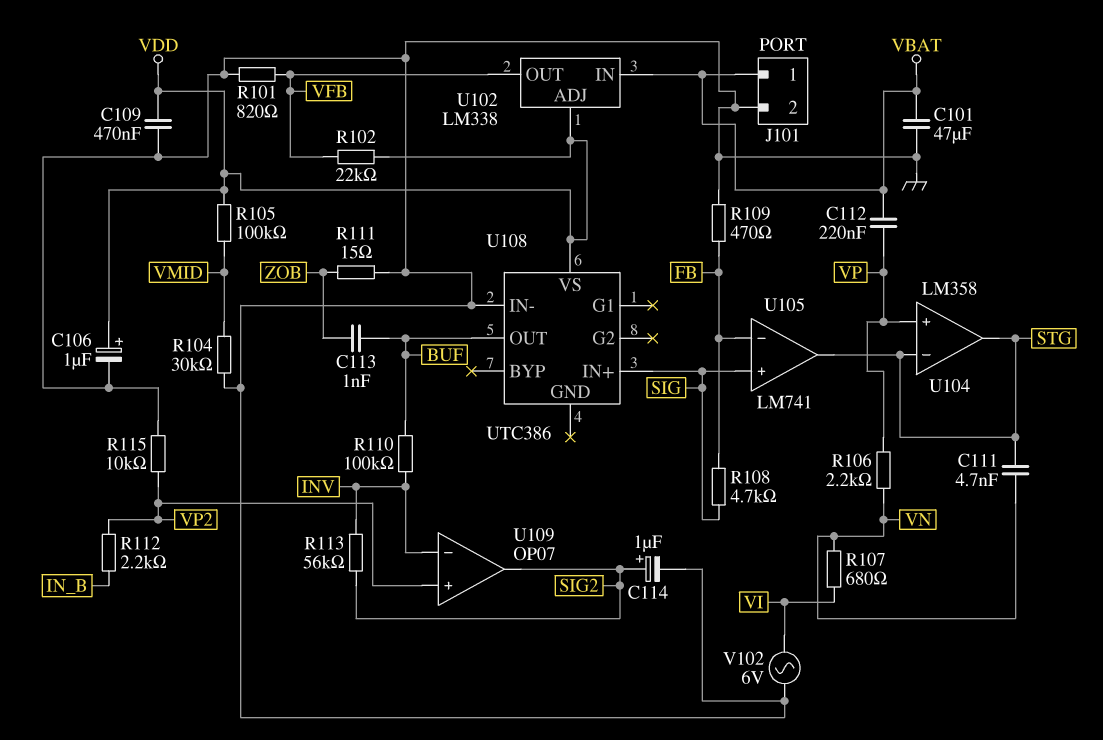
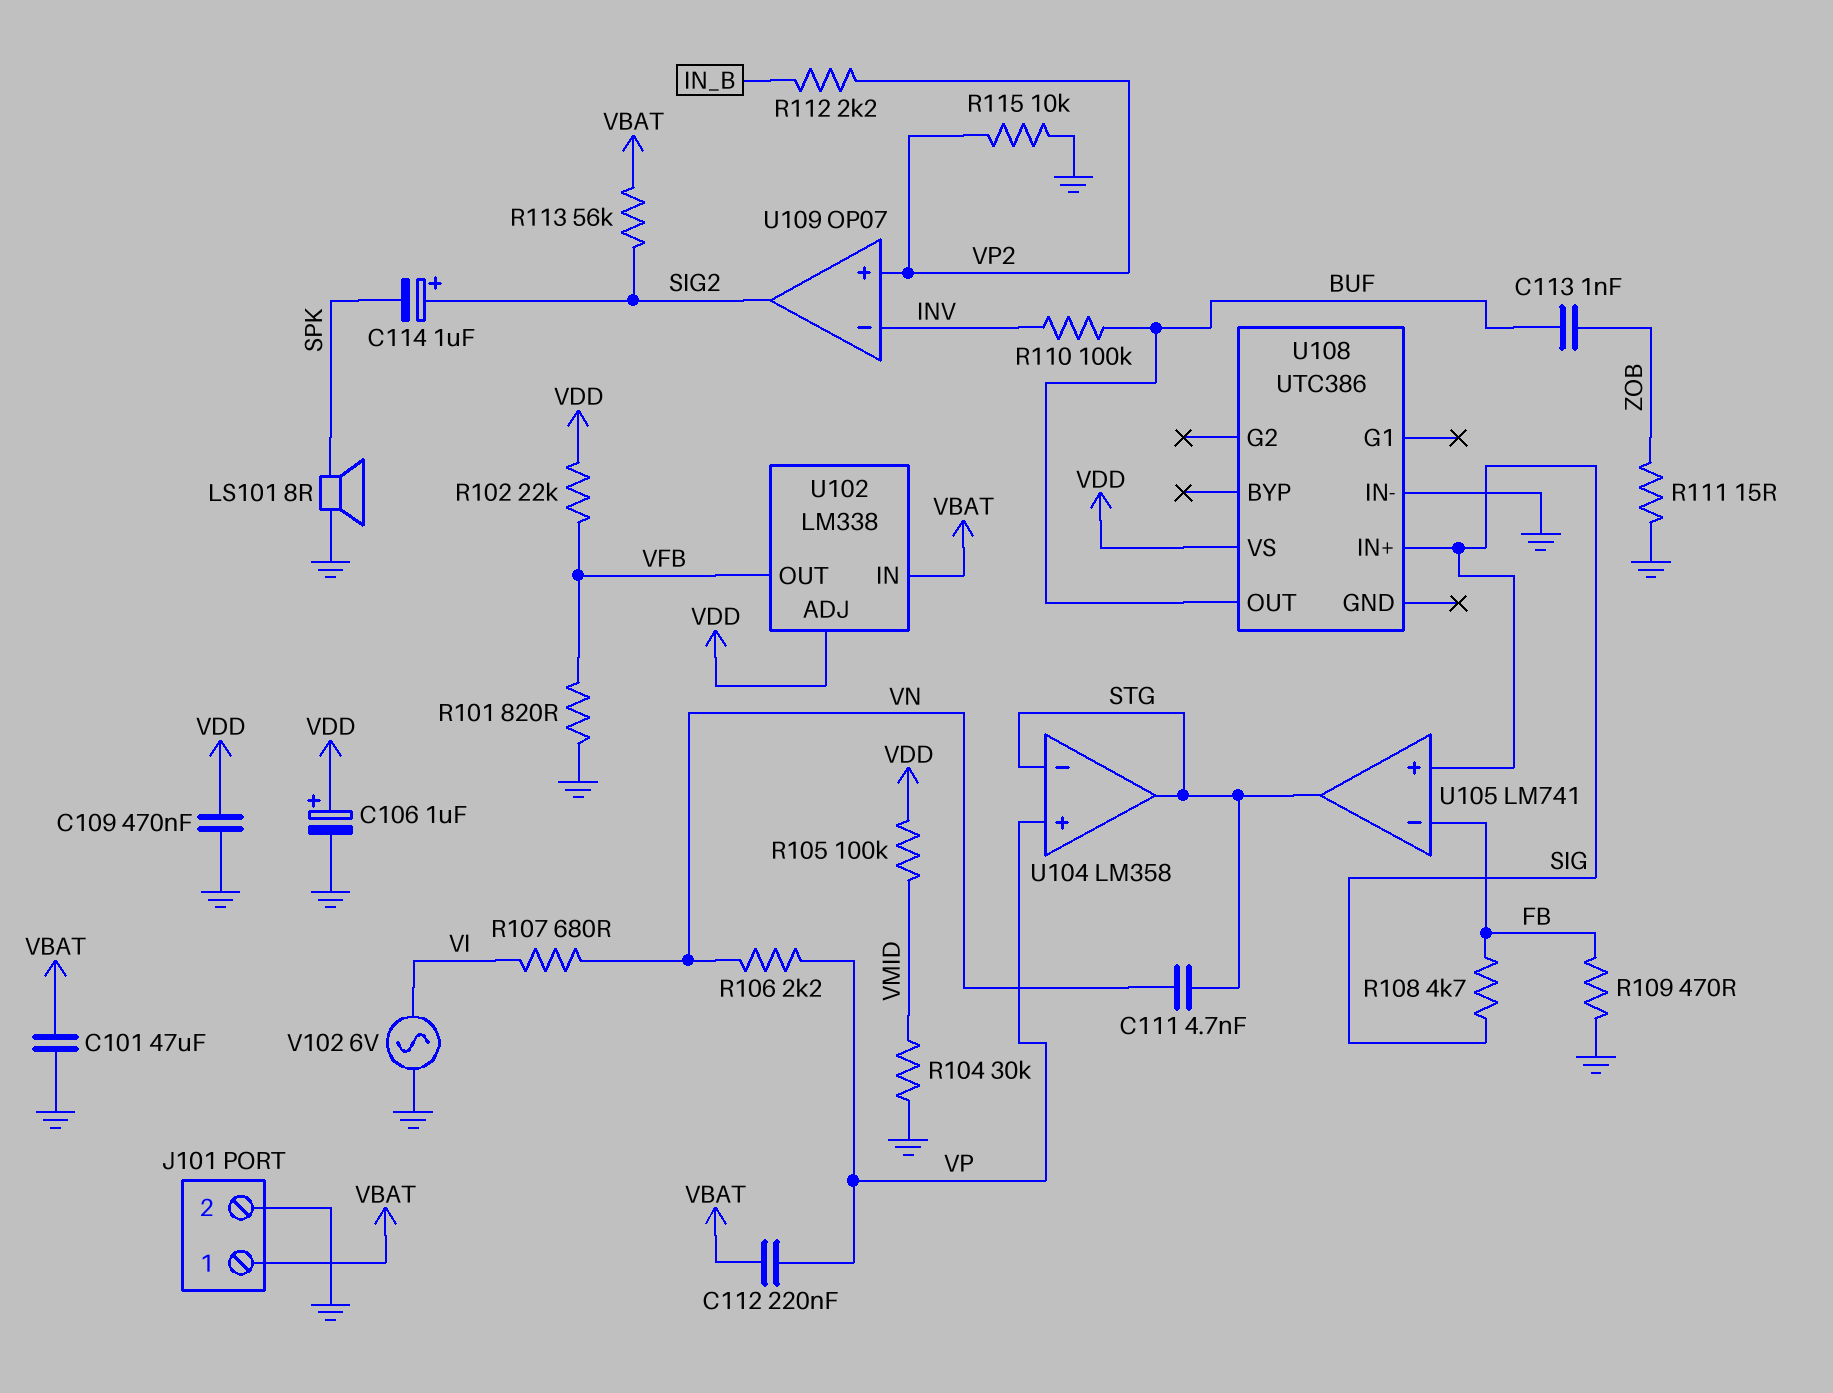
C114: 1uF (plus SIG2, minus GND) -> 1uF (plus SIG2, minus SPK)
LS101: none -> speaker 8R (GND, SPK)
R113: 56k (INV, SIG2) -> 56k (SIG2, VBAT)

